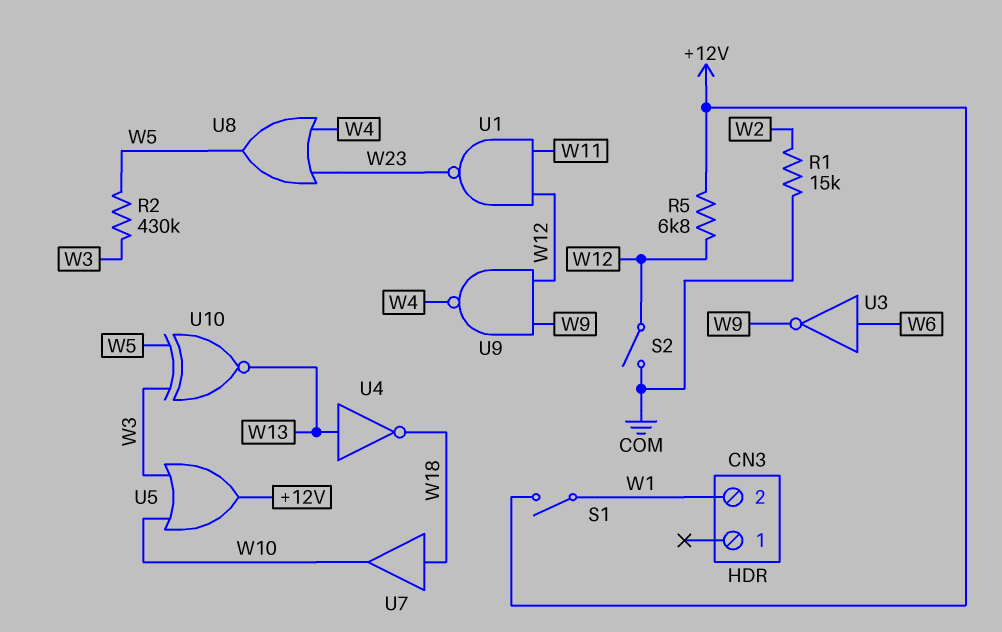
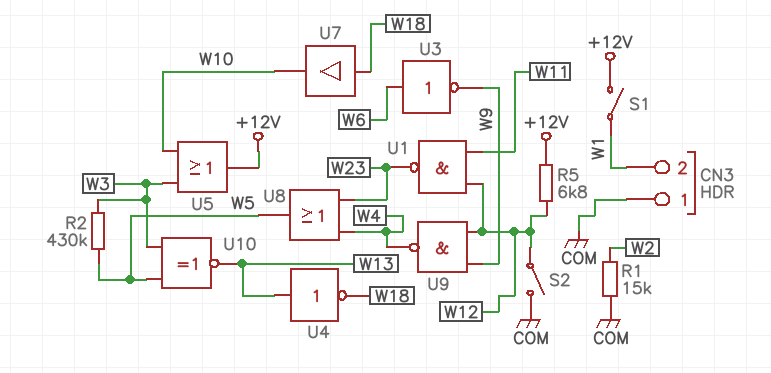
CN3 pin 1: none -> COM

